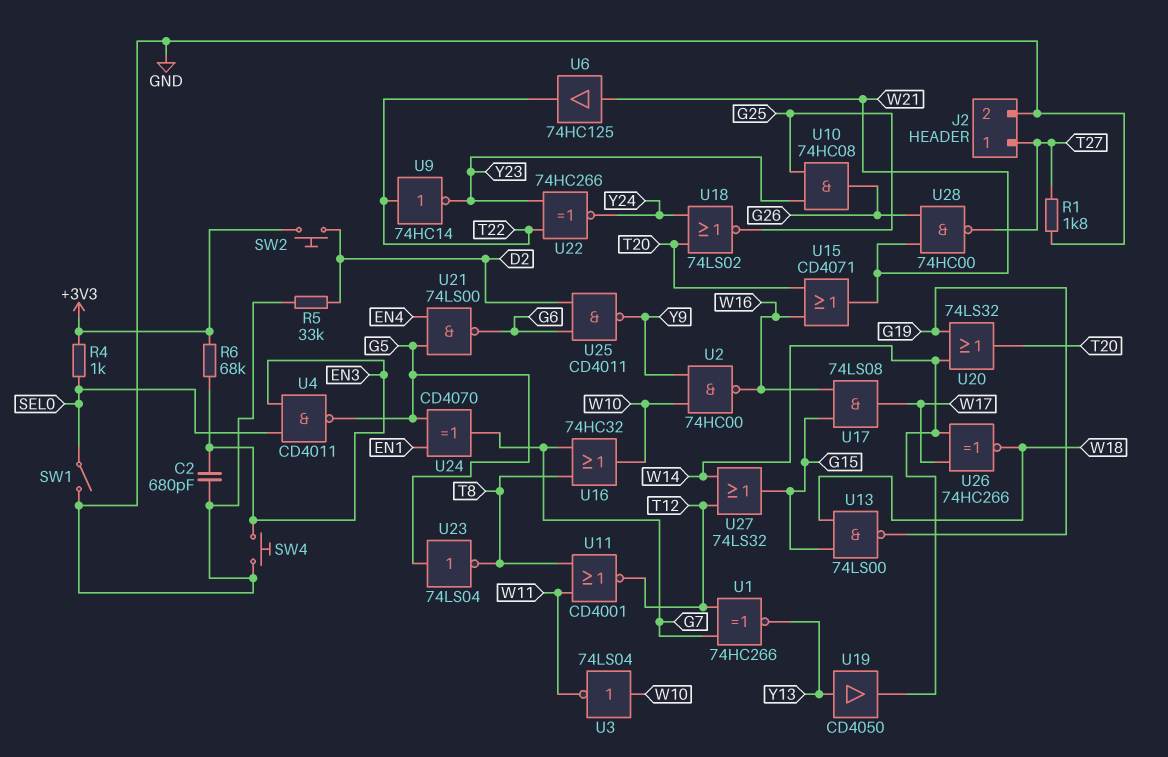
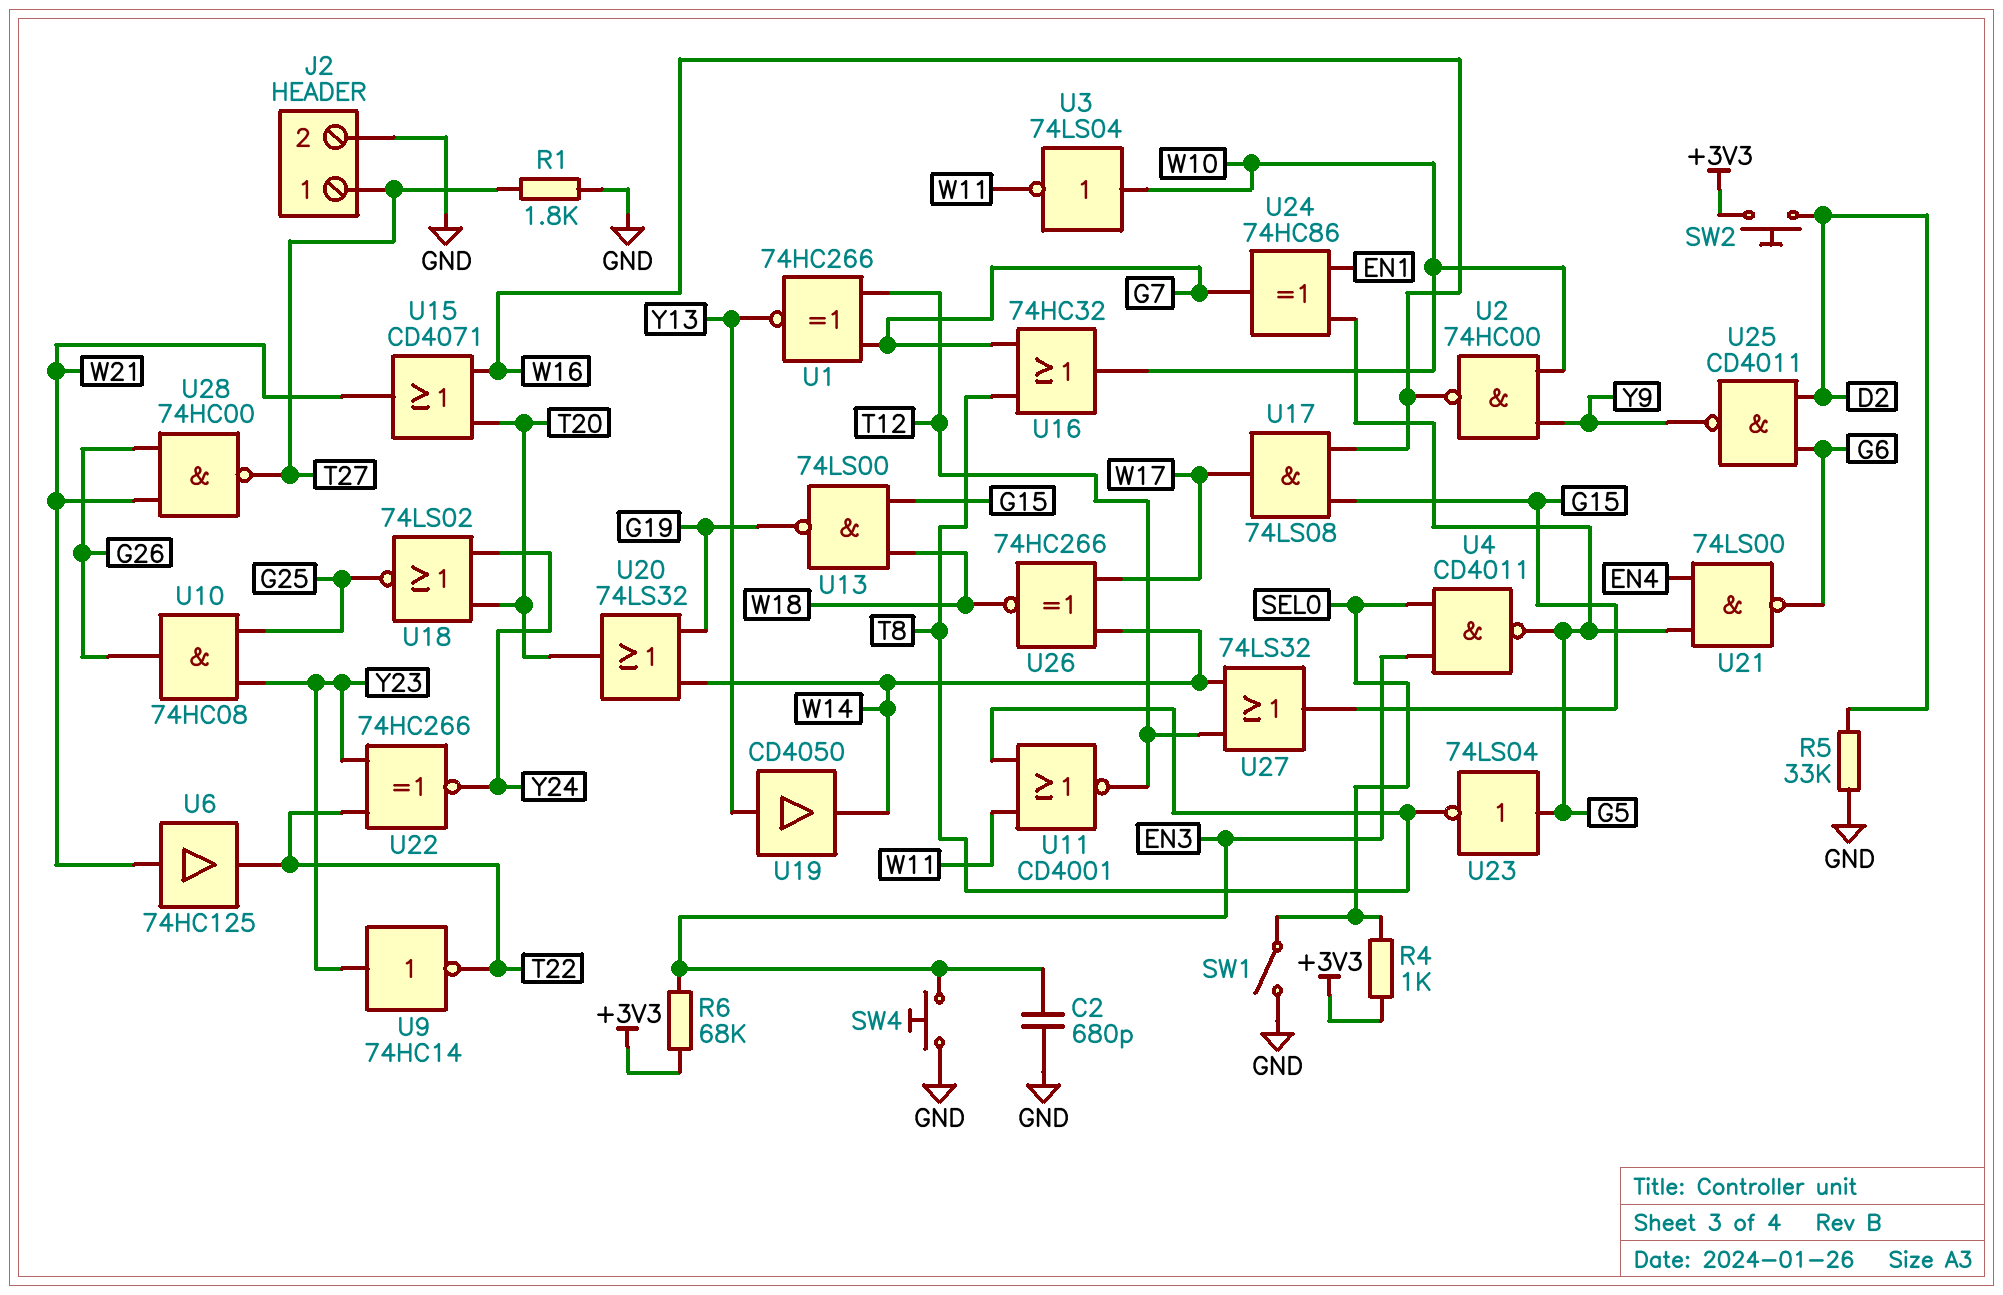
U9: NOT 74HC14 (in T22, out Y23) -> NOT 74HC14 (in Y23, out T22)
U24: XOR CD4070 (in EN1, in G5, out G7) -> XOR 74HC86 (in EN1, in G5, out G7)

